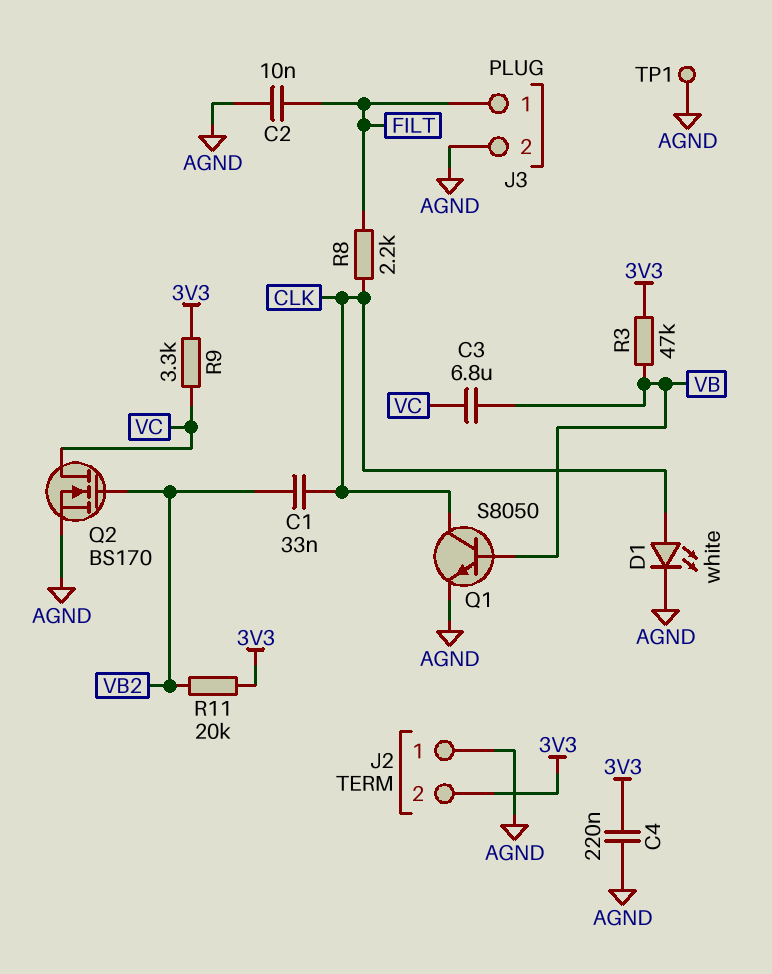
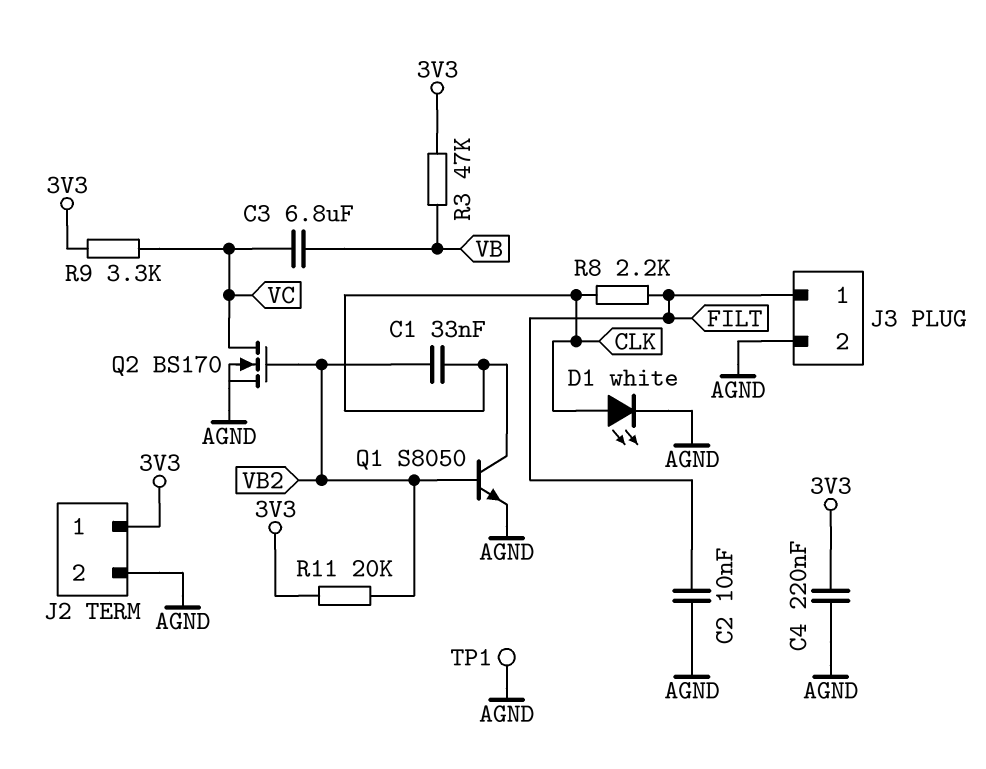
J2 pin 1: AGND -> 3V3
J2 pin 2: 3V3 -> AGND
Q1: NPN S8050 (B VB, C CLK, E AGND) -> NPN S8050 (B VB2, C CLK, E AGND)

